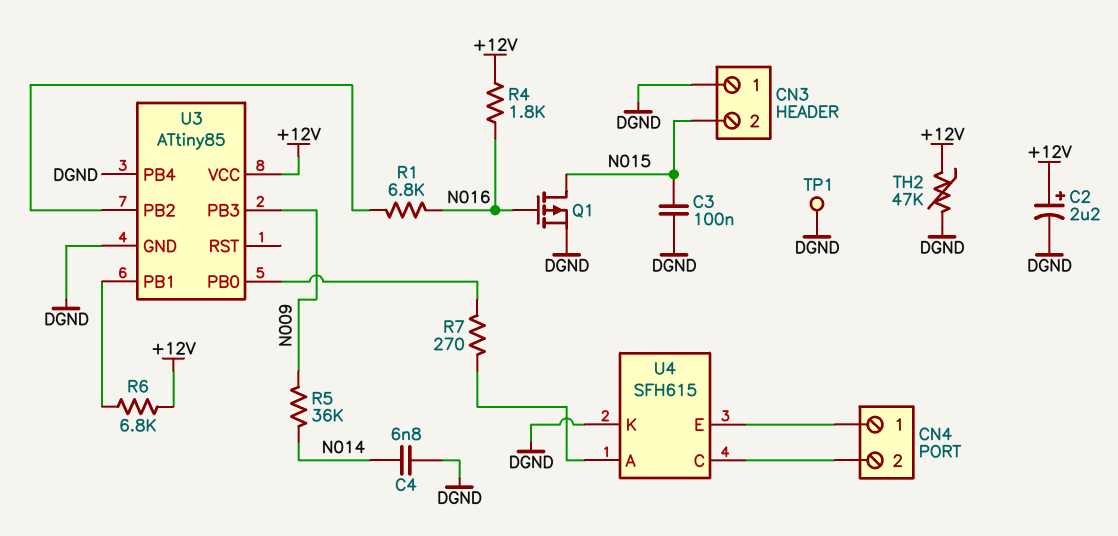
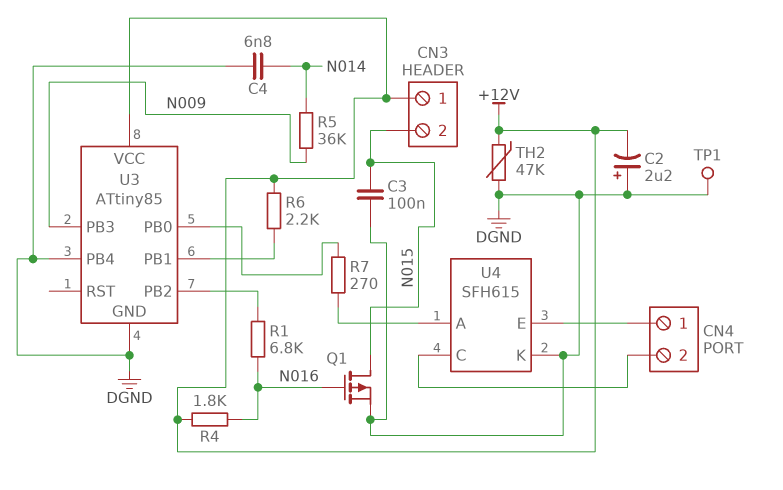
C2: 2.2uF (plus +12V, minus DGND) -> 2.2uF (plus DGND, minus +12V)
CN3 pin 1: DGND -> +12V
R6: 6.8k (+12V, U3/PB1) -> 2.2k (+12V, U3/PB1)

